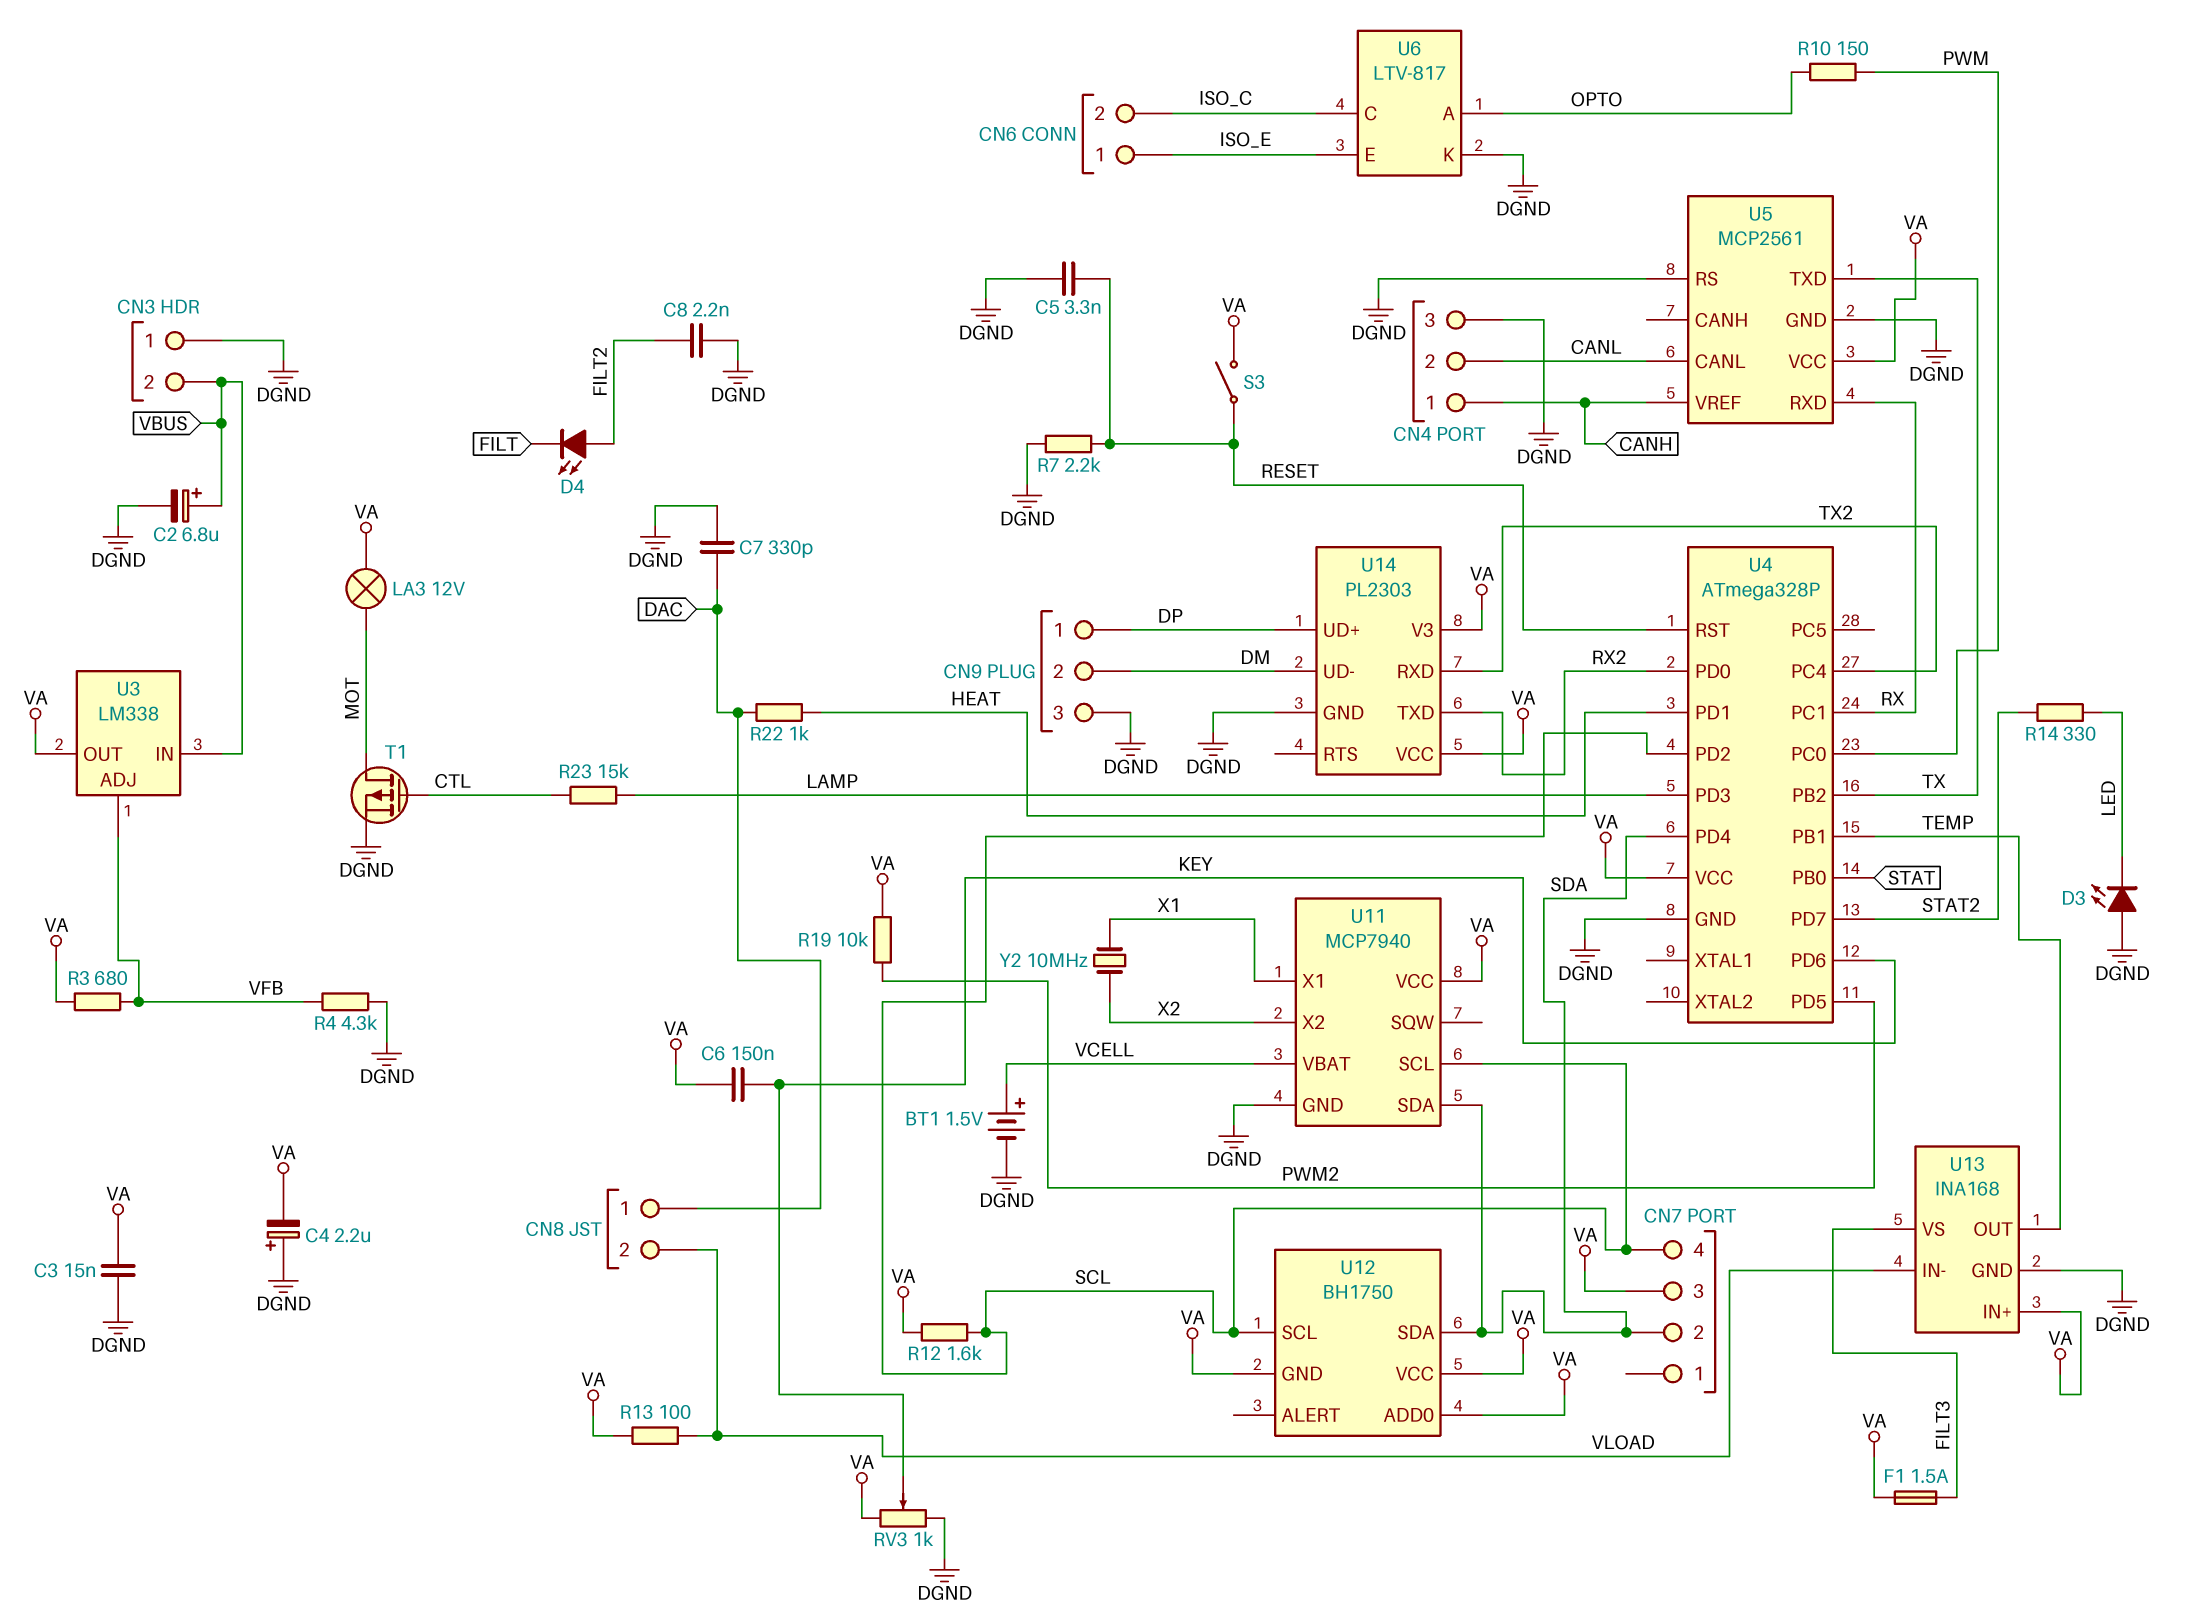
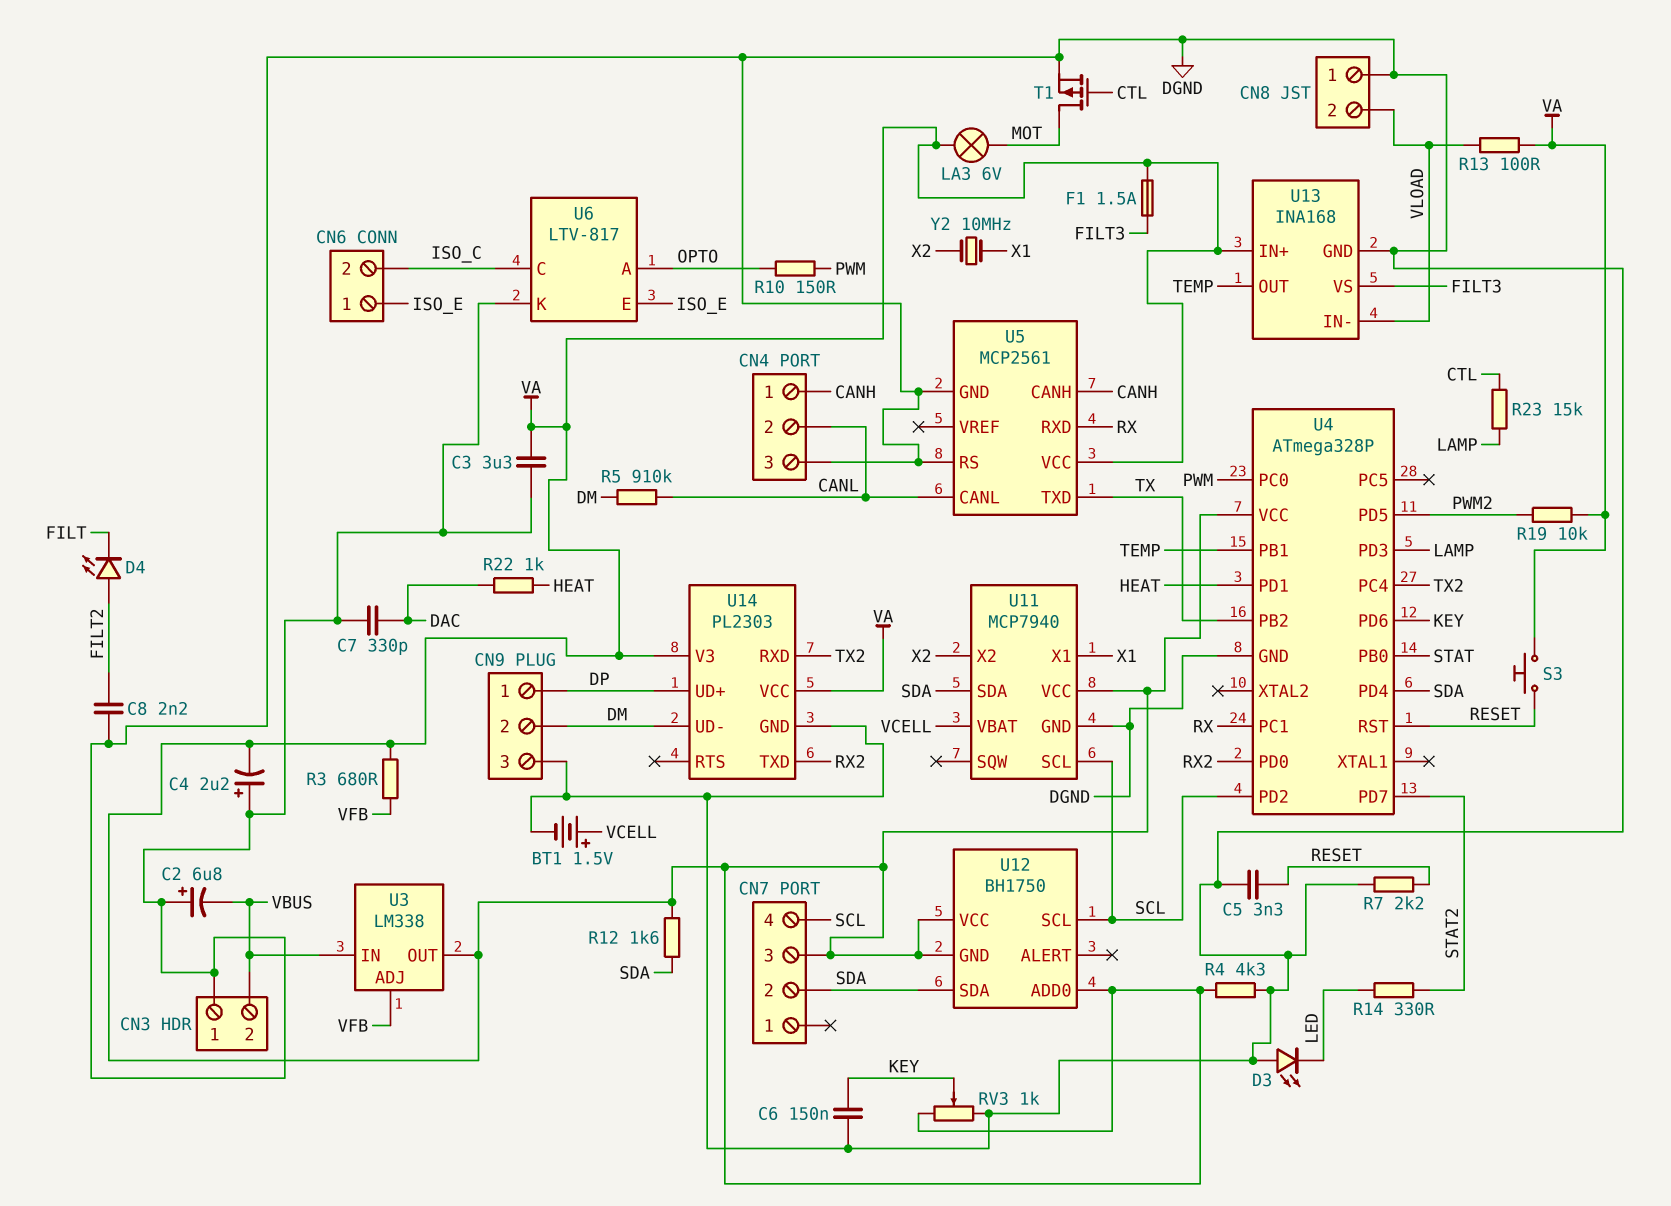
C2: 6.8uF (plus VBUS, minus DGND) -> 6.8uF (plus DGND, minus VBUS)
C3: 15nF (DGND, VA) -> 3.3uF (DGND, VA)
C6: 150nF (KEY, VA) -> 150nF (DGND, KEY)
CN8 pin 1: DAC -> DGND
LA3: lamp 12V (MOT, VA) -> lamp 6V (MOT, VA)
R4: 4.3k (DGND, VFB) -> 4.3k (DGND, VA)
R5: none -> 910k (CANL, DM)
R12: 1.6k (SCL, VA) -> 1.6k (SDA, VA)
S3: switch (RESET, VA) -> button (RESET, VA)
U5 pin CANH: none -> CANH
U5 pin VREF: CANH -> none

